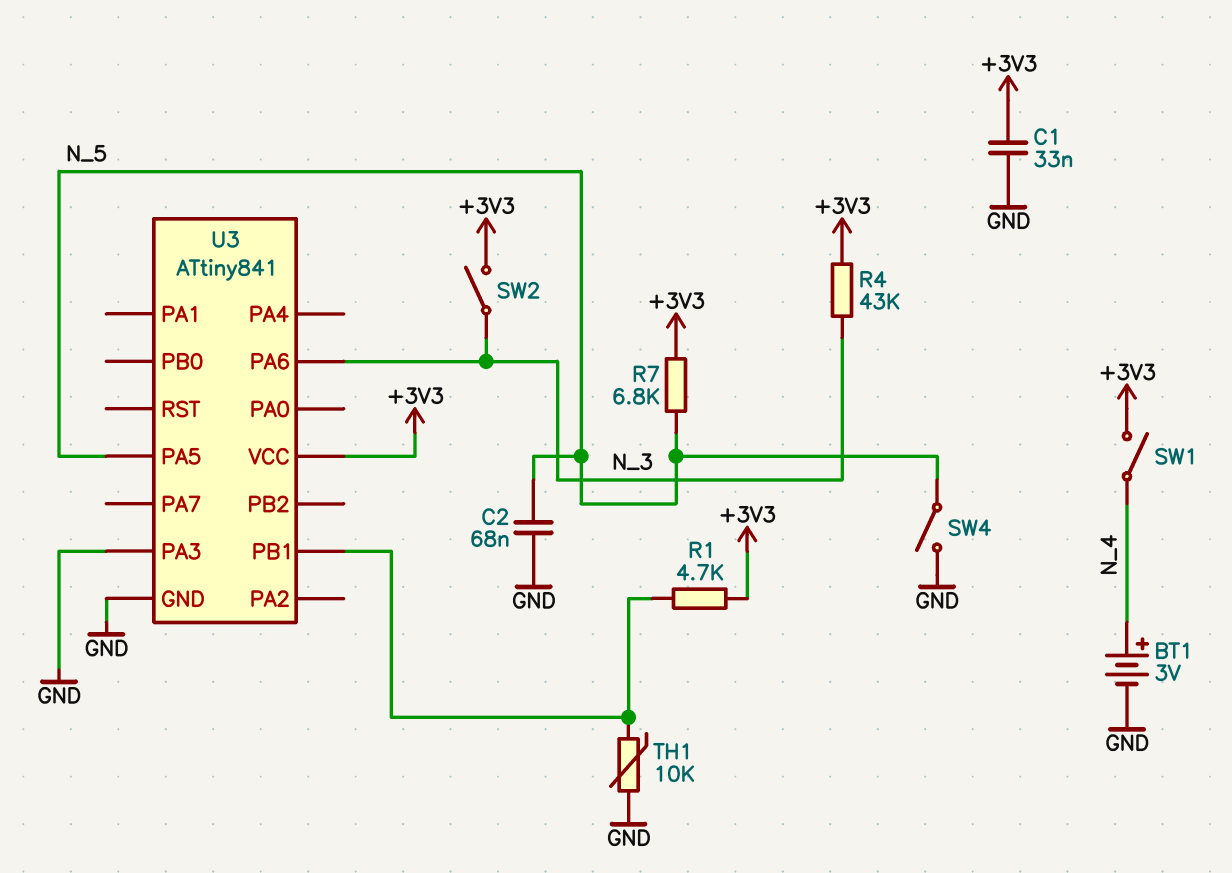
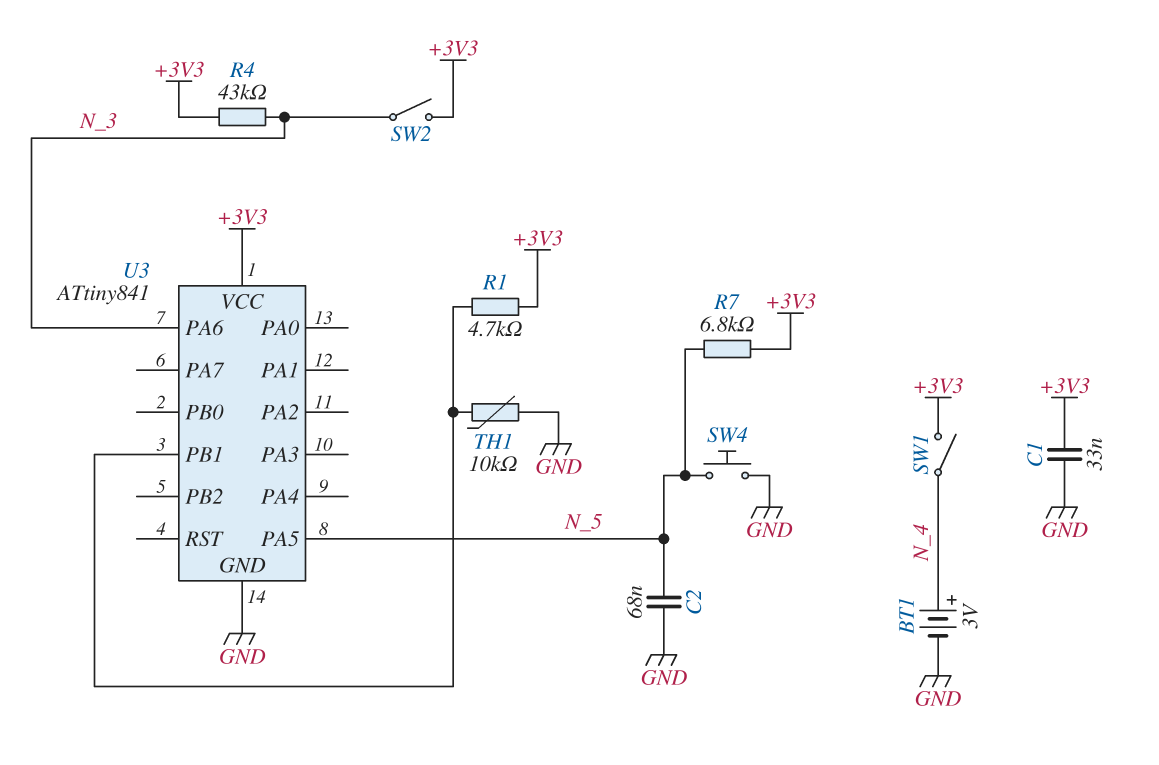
SW4: switch (GND, N_5) -> button (GND, N_5)
U3 pin PA3: GND -> none

